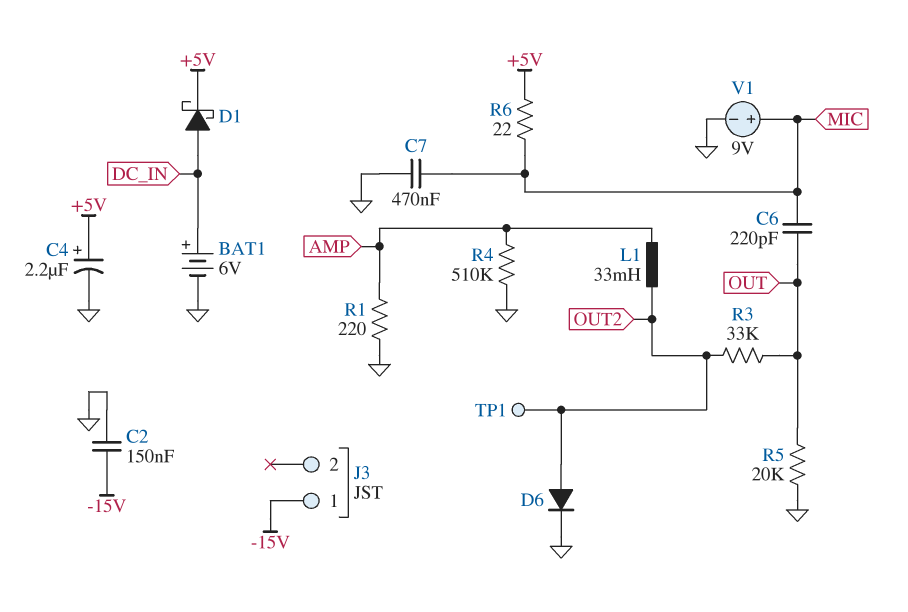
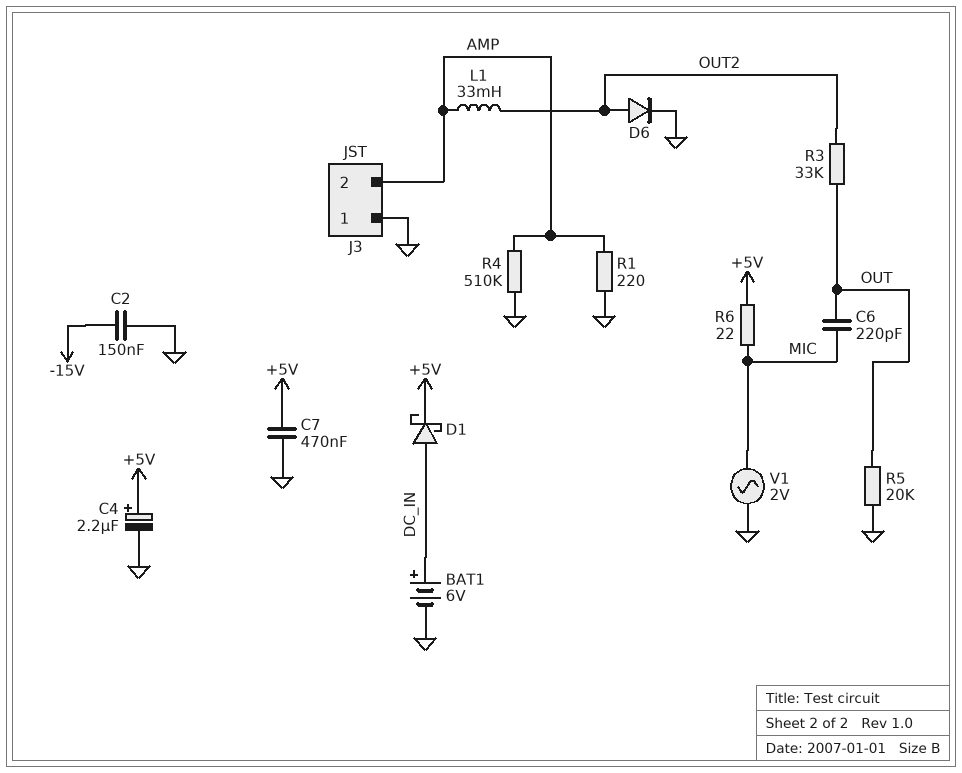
C7: 470nF (GND, MIC) -> 470nF (+5V, GND)
J3 pin 1: -15V -> GND
J3 pin 2: none -> AMP
TP1: test point (OUT2) -> none
V1: 9V (plus MIC, minus GND) -> AC 2V (GND, MIC)

